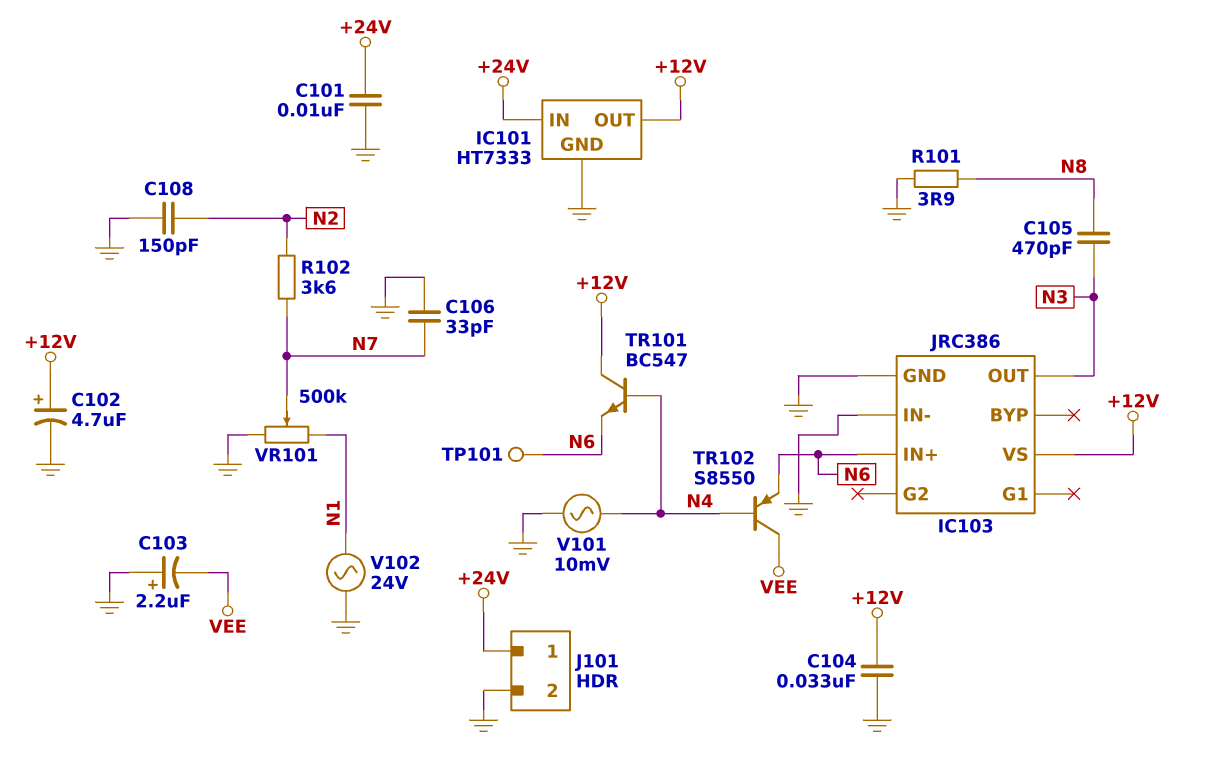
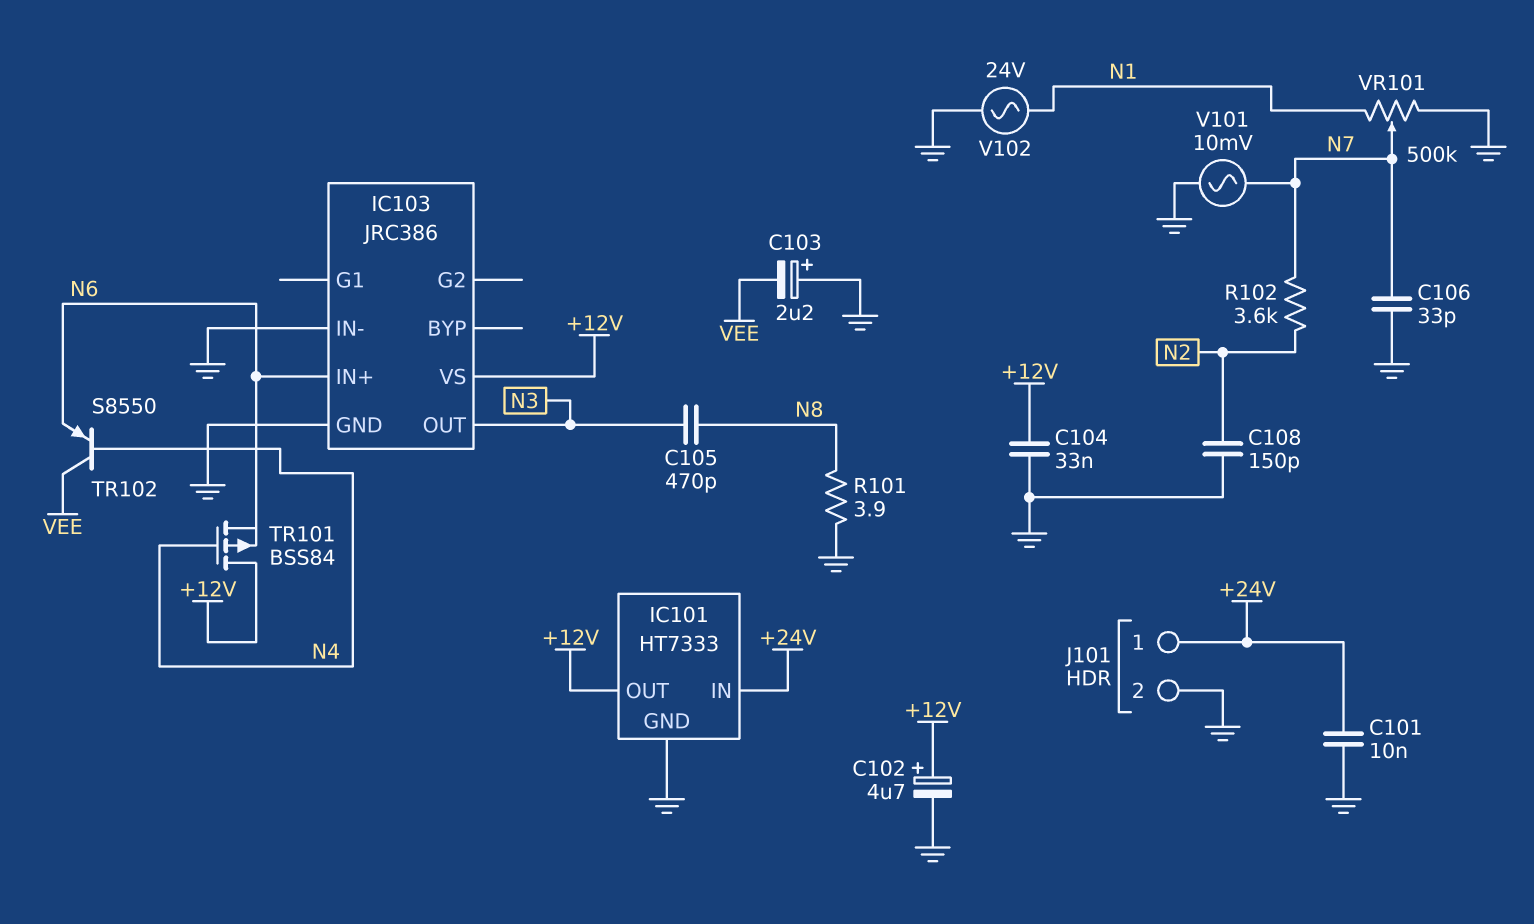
TP101: test point (N6) -> none
TR101: NPN BC547 (B N4, C +12V, E N6) -> PMOS BSS84 (G N4, D +12V, S N6)
V101: AC 10mV (GND, N4) -> AC 10mV (GND, N7)

